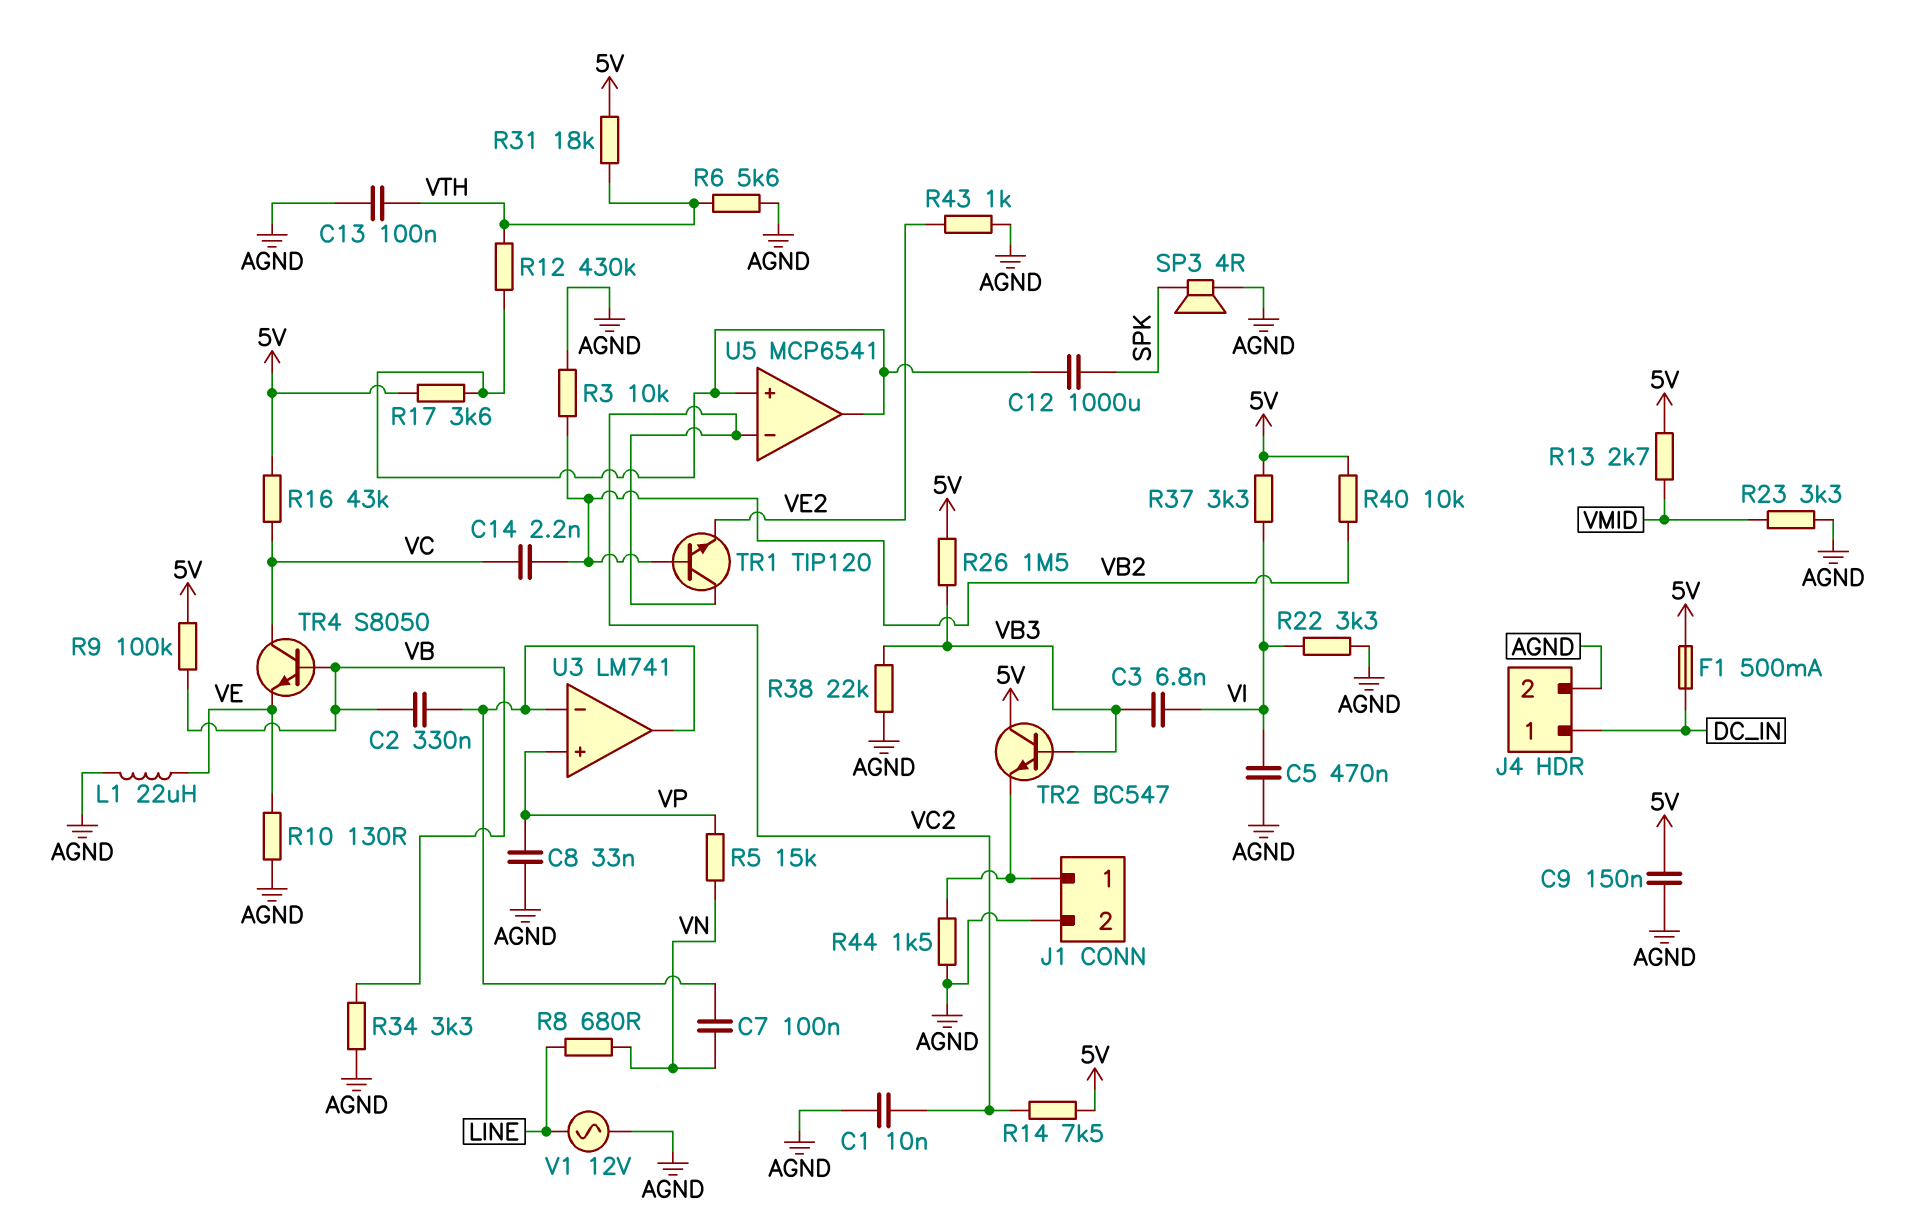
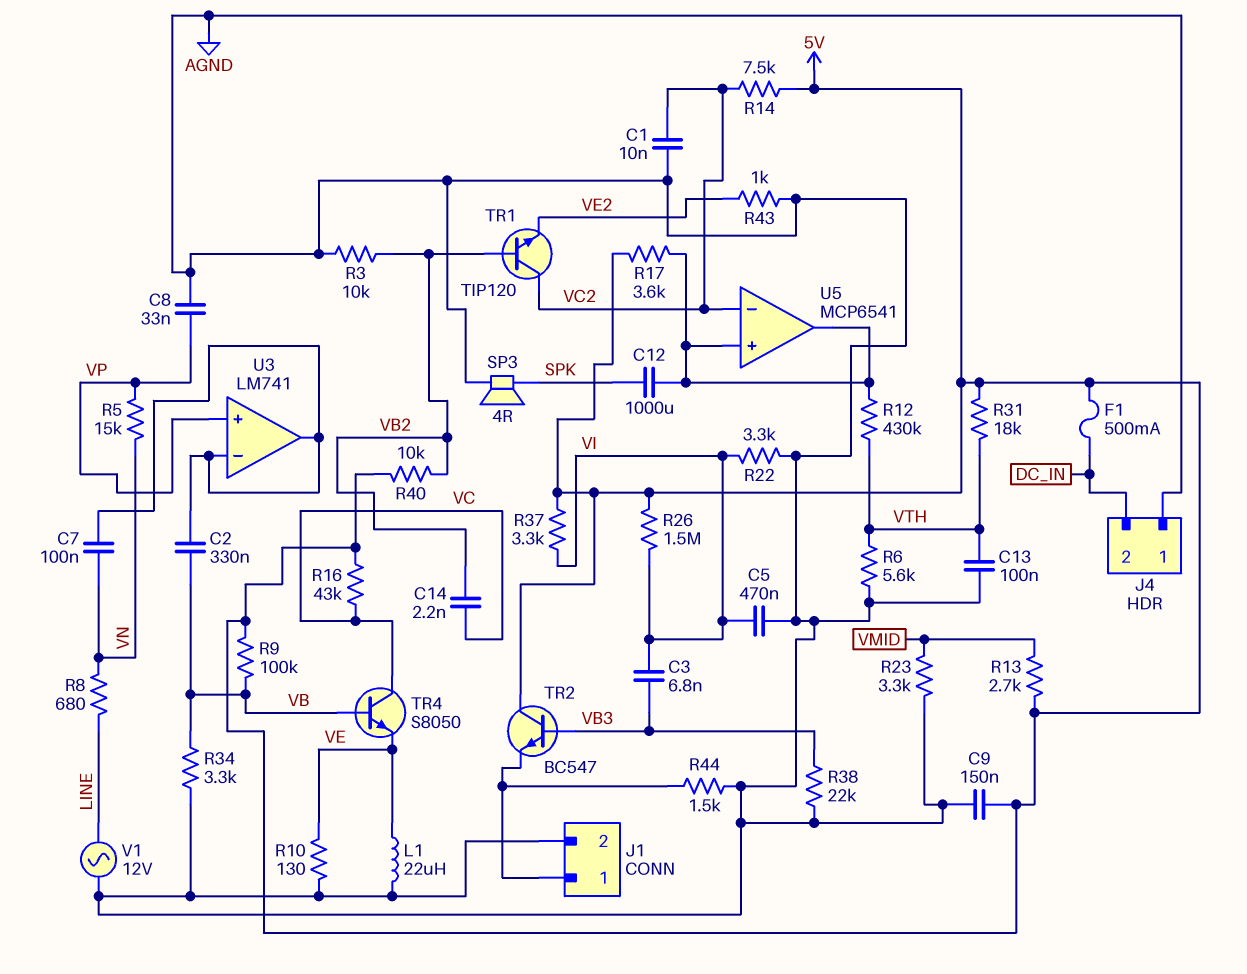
J4 pin 1: DC_IN -> AGND
J4 pin 2: AGND -> DC_IN
R26: 1.5M (5V, VB3) -> 1.5M (5V, VI)

